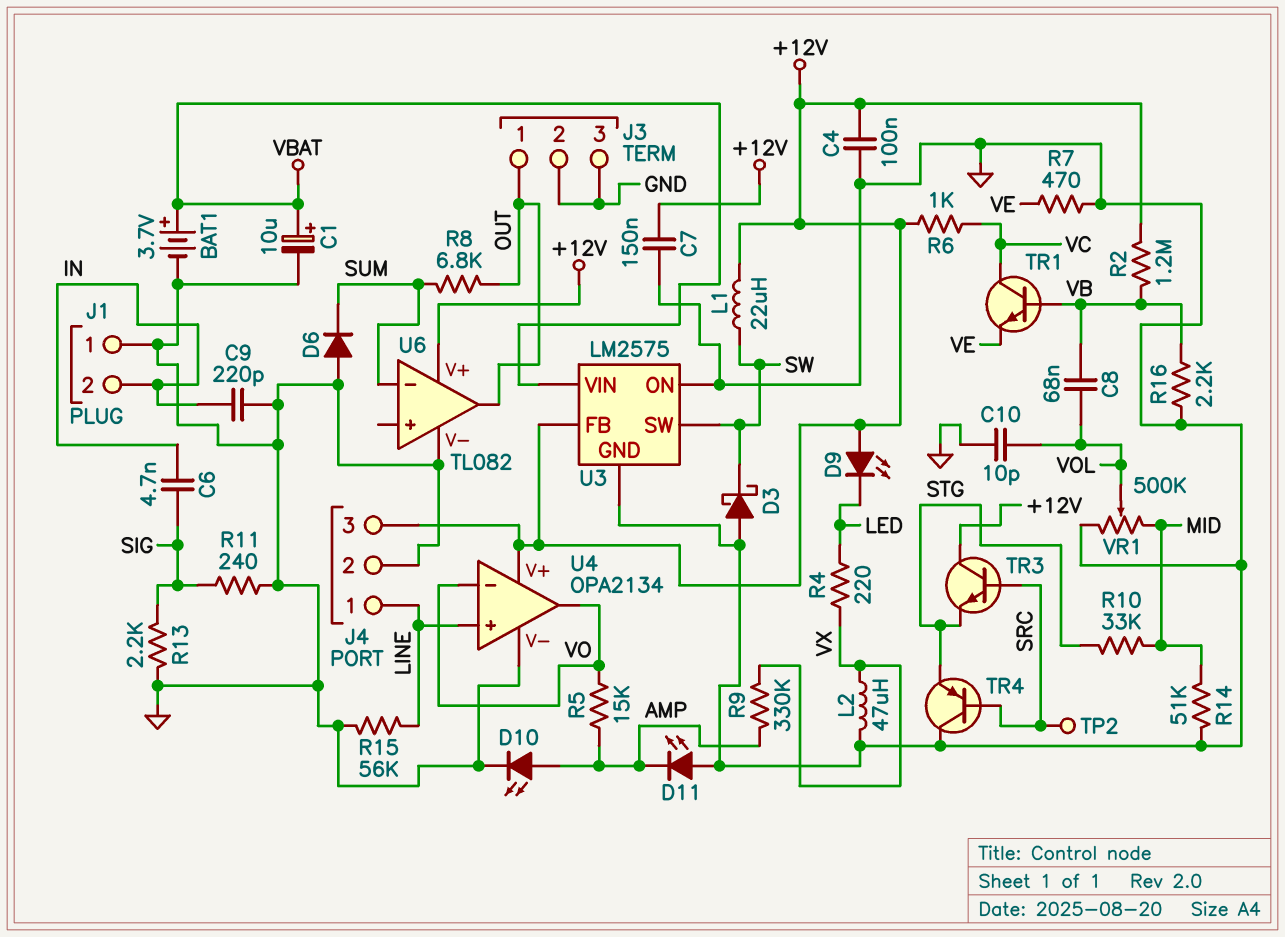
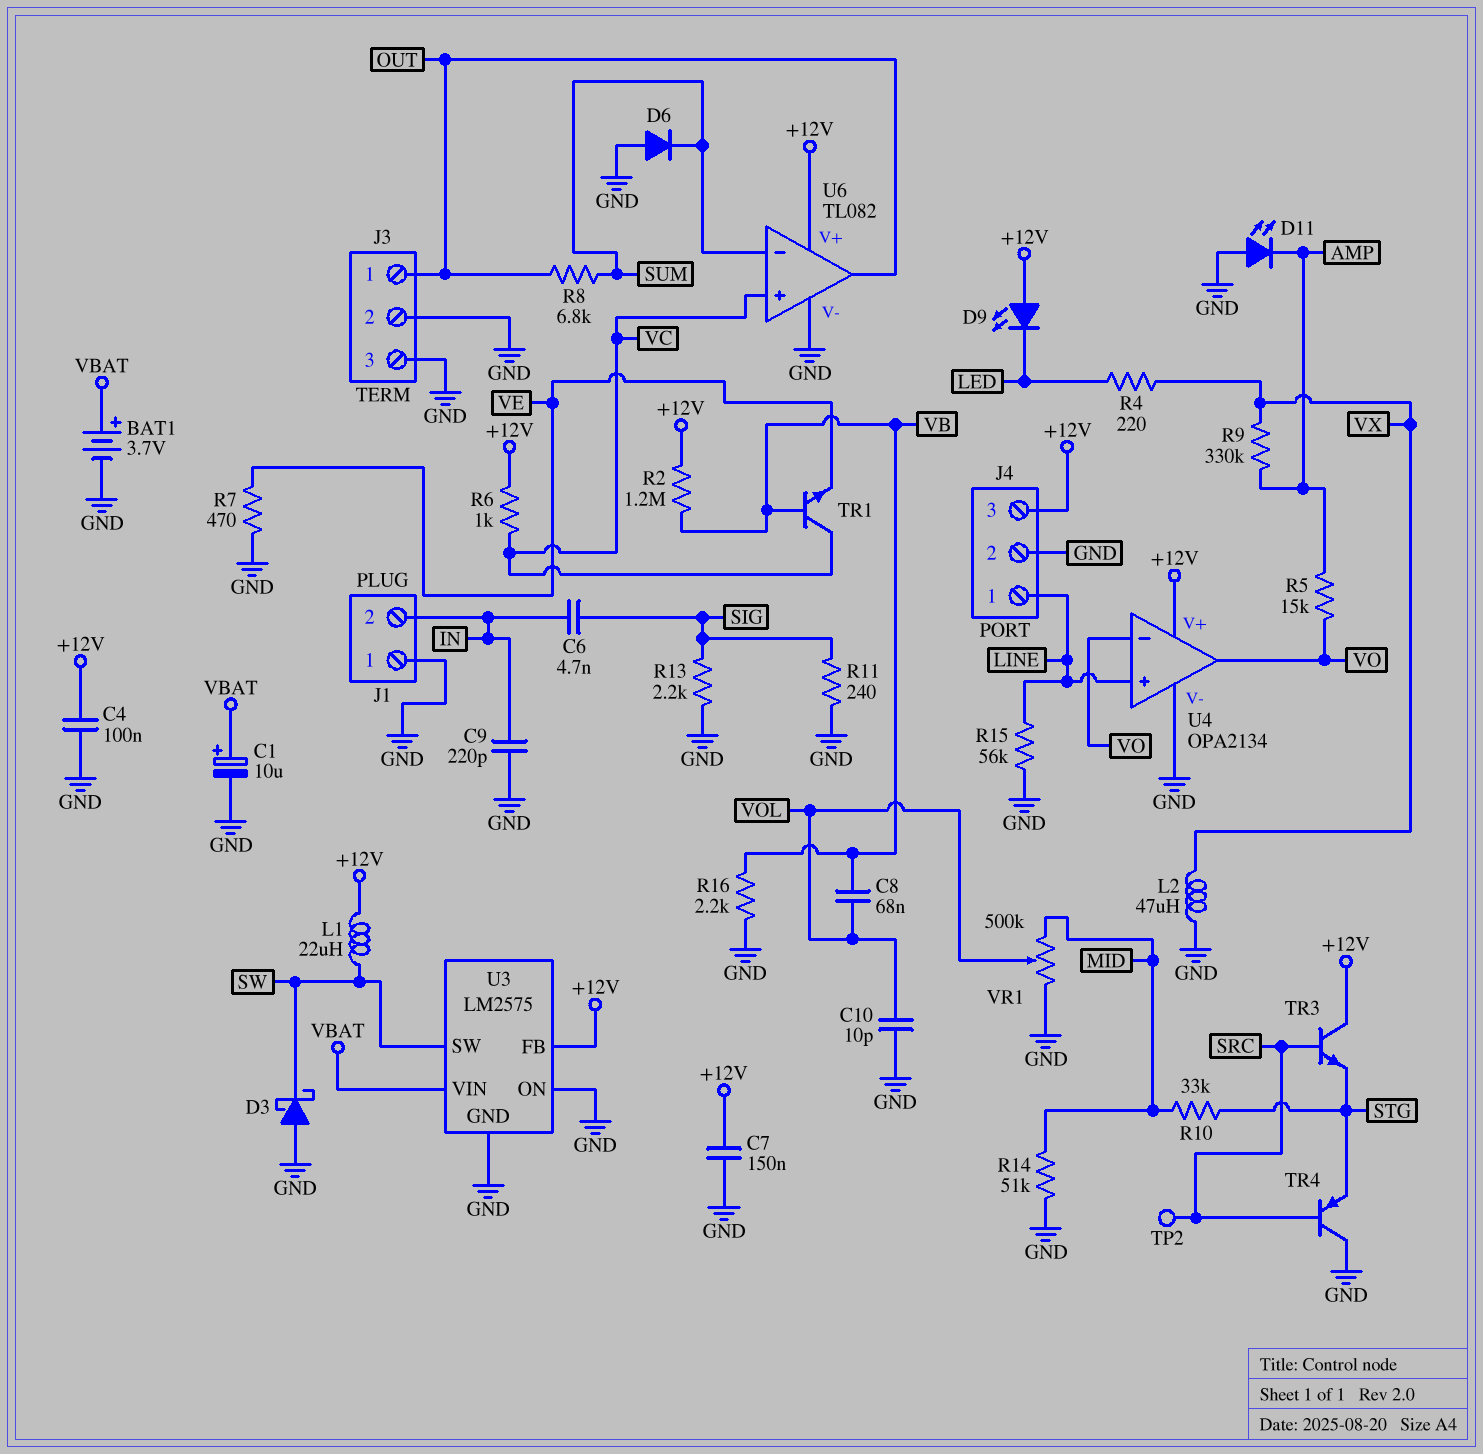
D10: LED (A AMP, K GND) -> none
U6 pin in+: none -> VC

